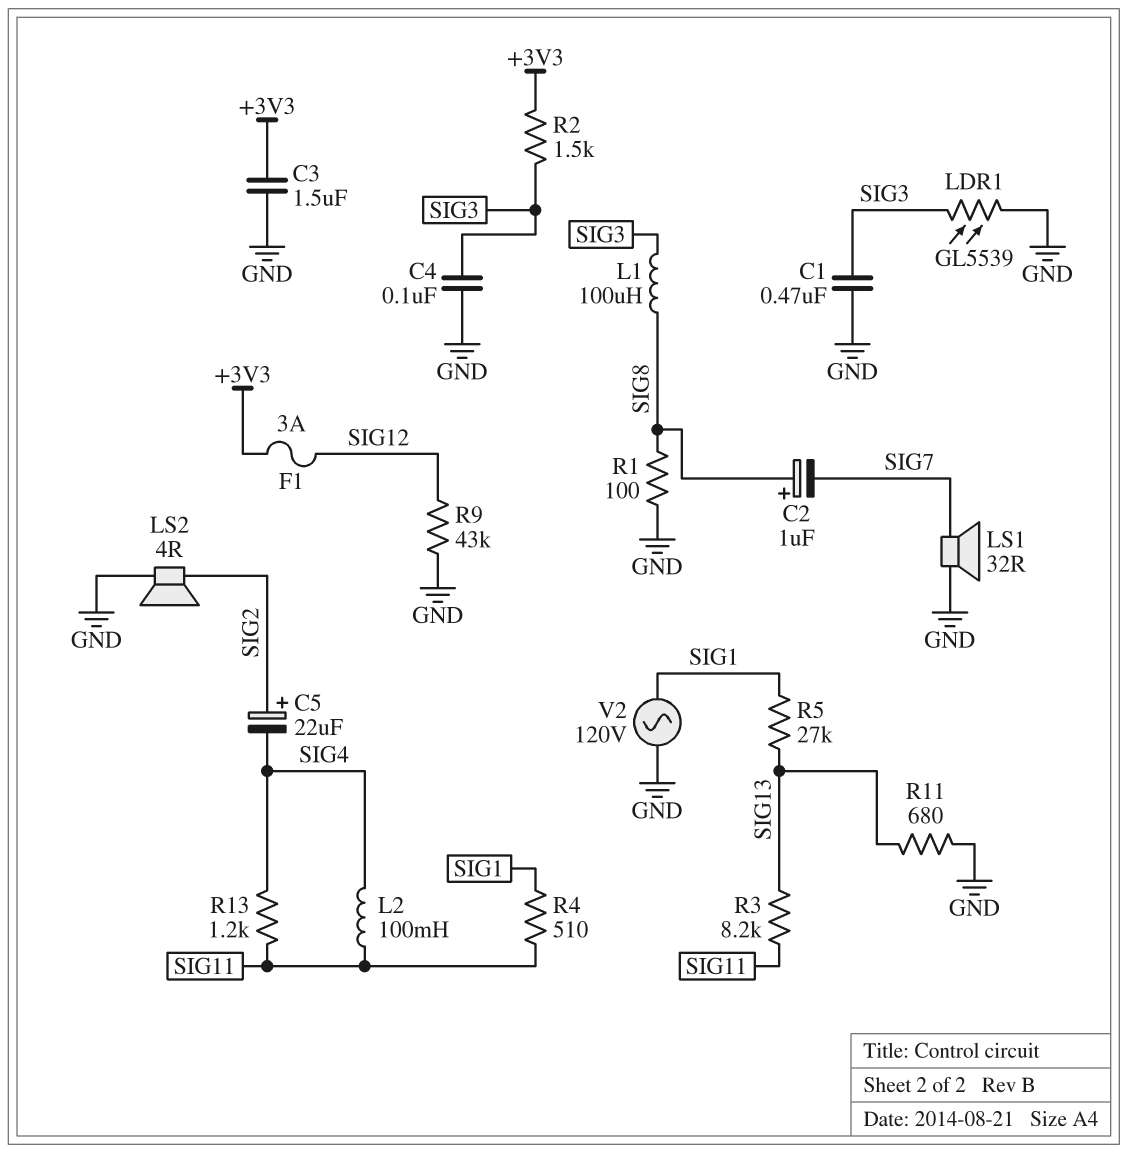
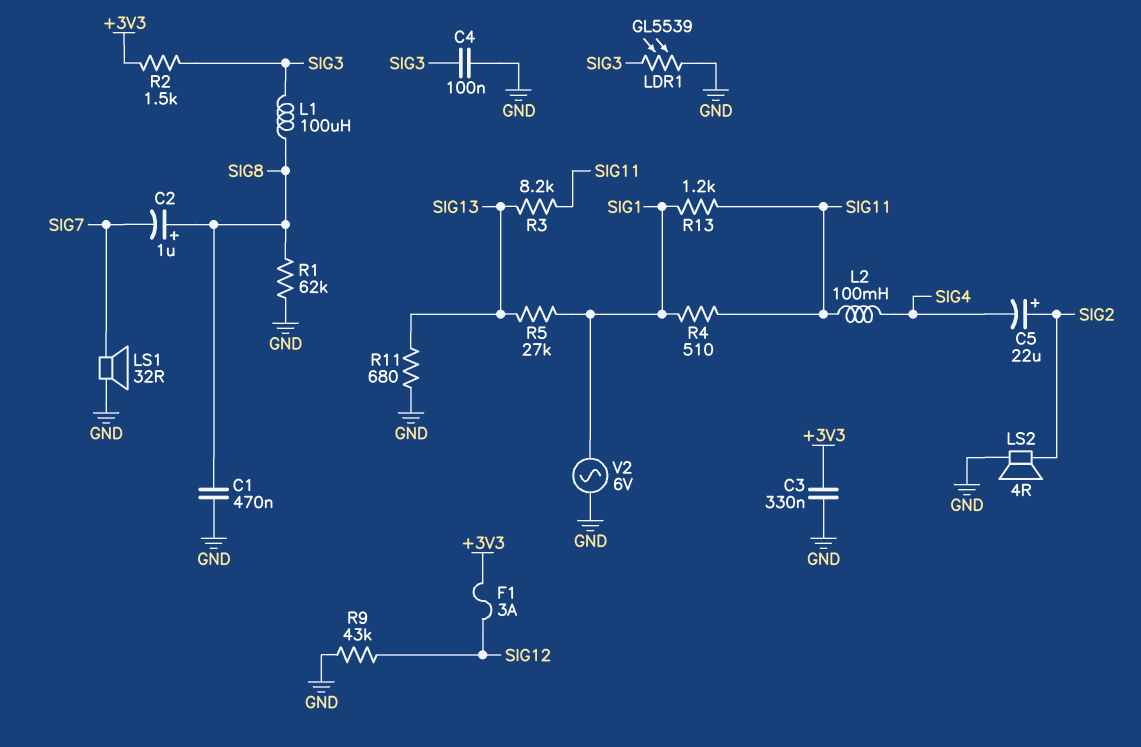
C1: 470nF (GND, SIG3) -> 470nF (GND, SIG8)
C3: 1.5uF (+3V3, GND) -> 330nF (+3V3, GND)
R1: 100 (GND, SIG8) -> 62k (GND, SIG8)
R13: 1.2k (SIG4, SIG11) -> 1.2k (SIG1, SIG11)
V2: AC 120V (GND, SIG1) -> AC 6V (GND, SIG1)

